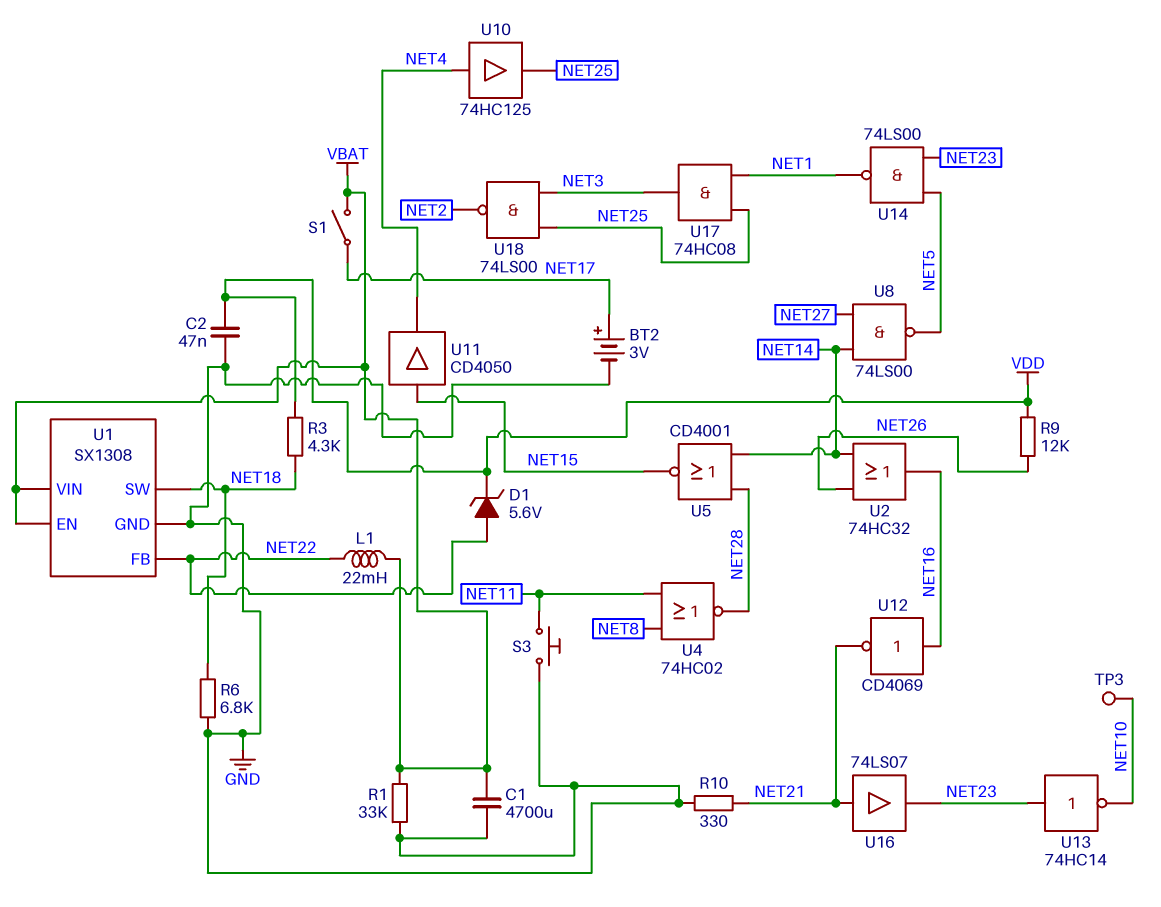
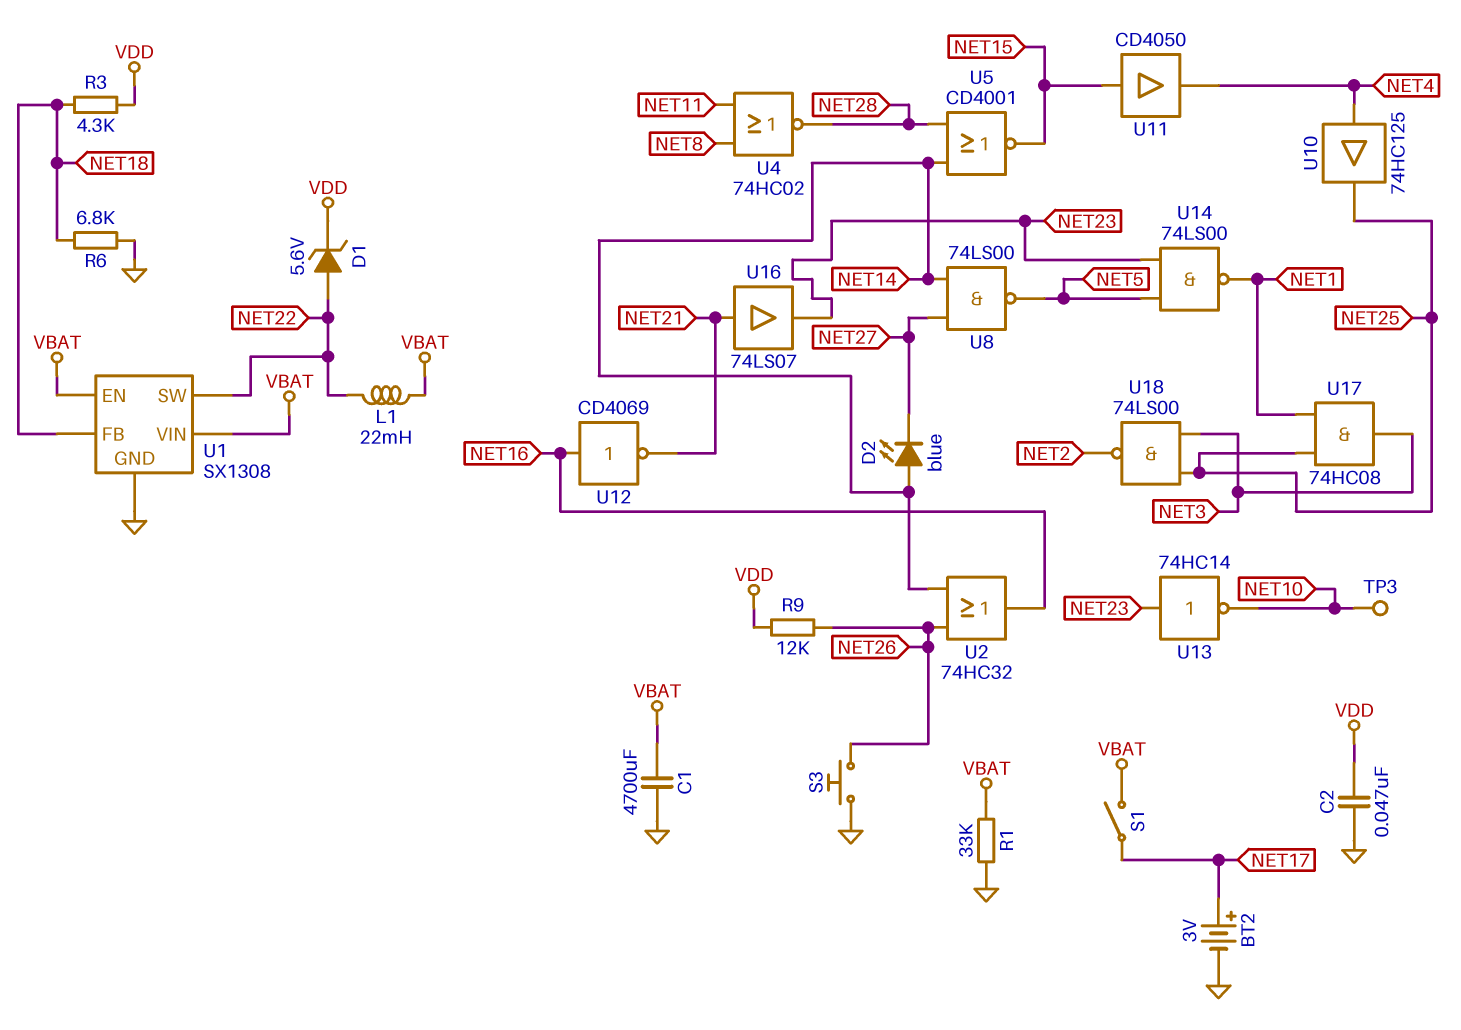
D2: none -> LED blue (A NET14, K NET27)
R10: 330 (GND, NET21) -> none
S3: button (GND, NET11) -> button (GND, NET26)
U1 pin FB: NET22 -> NET18
U1 pin SW: NET18 -> NET22

